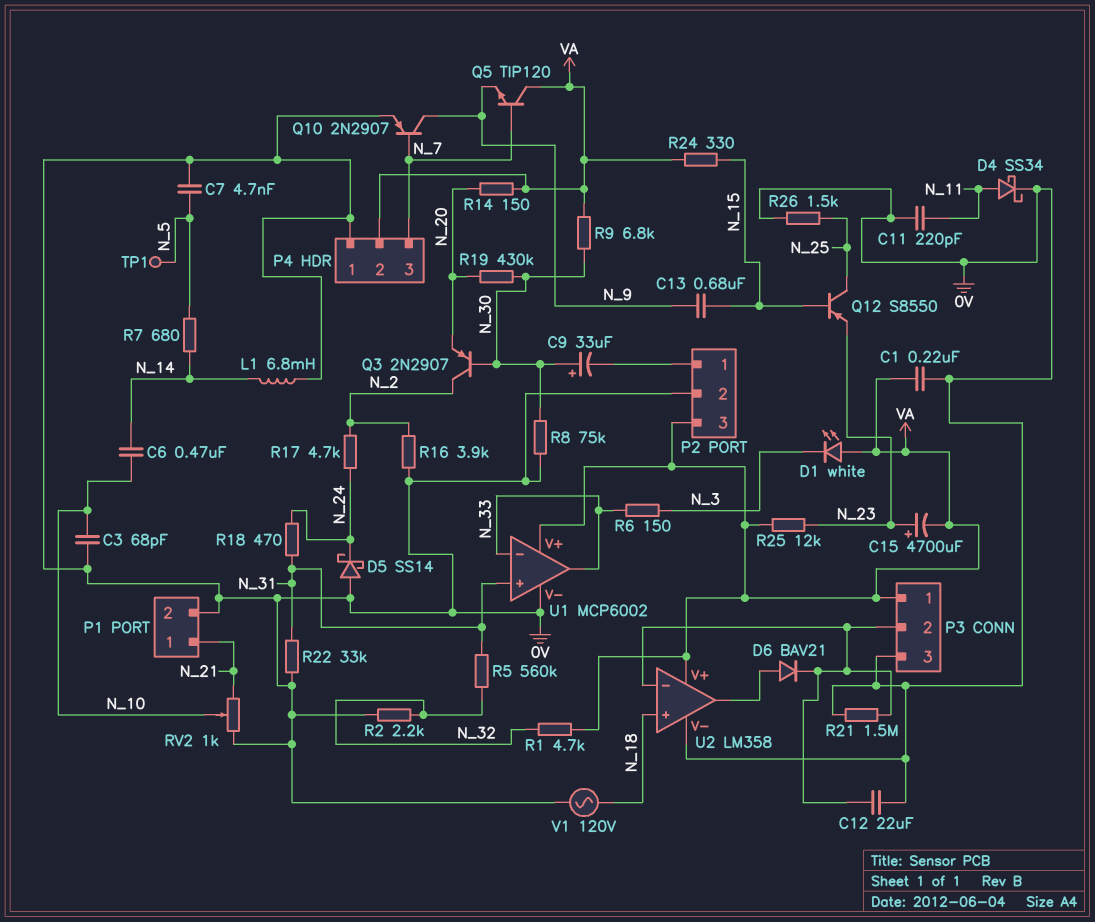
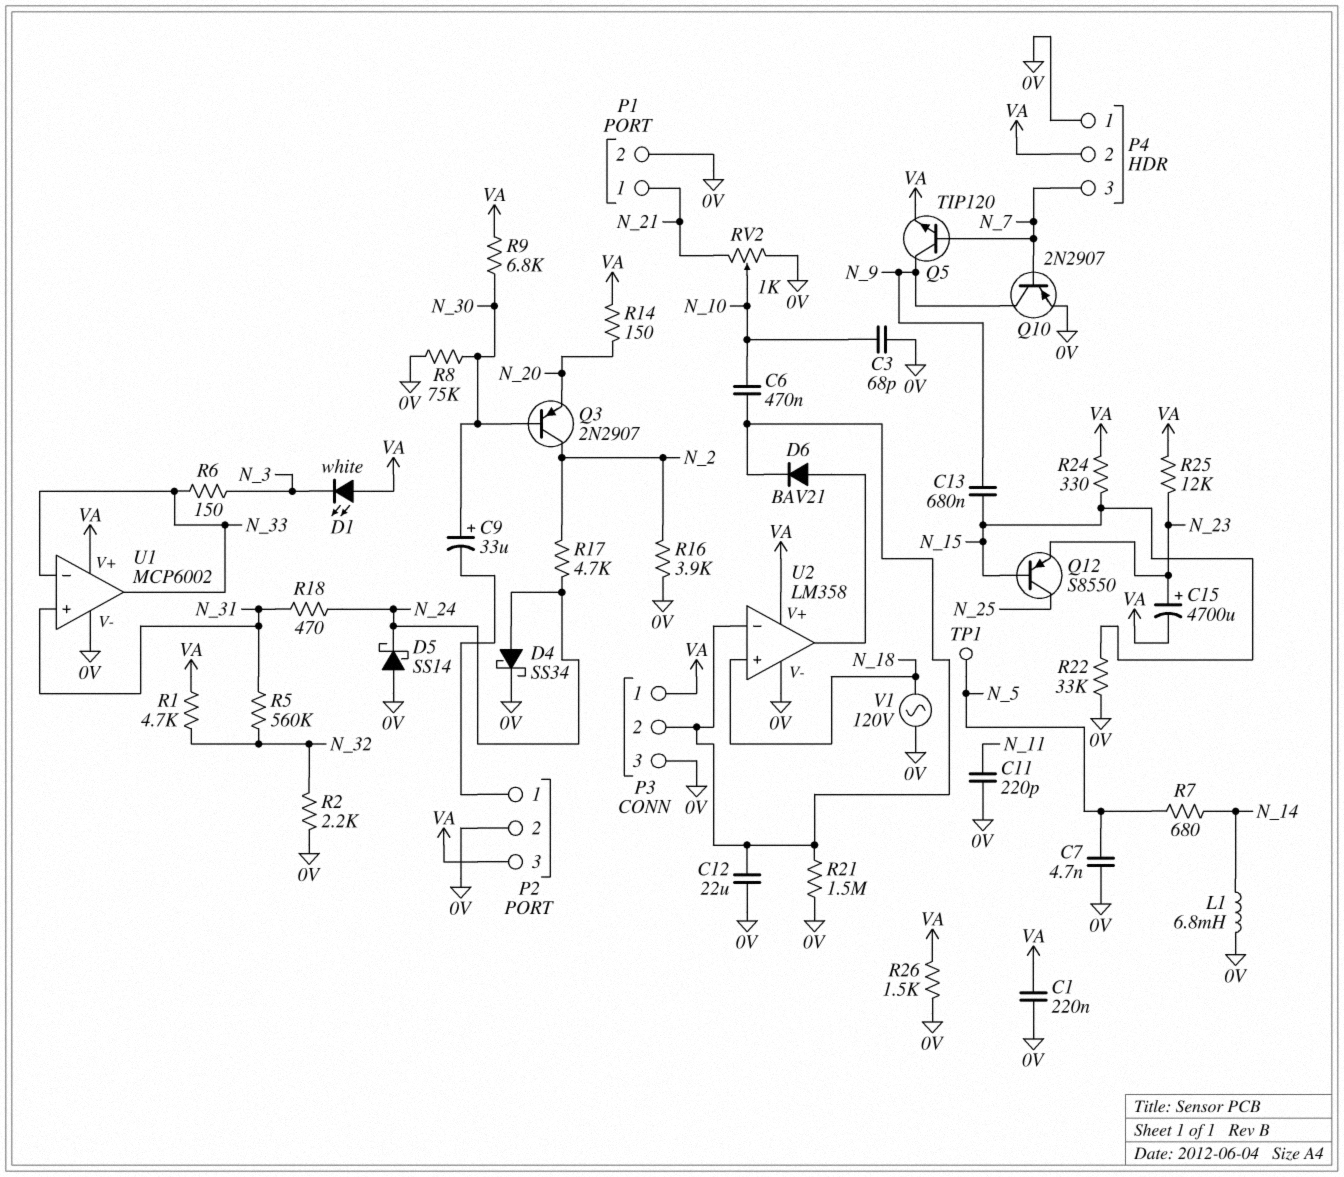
C6: 470nF (N_10, N_14) -> 470nF (N_10, P3/2)
D4: schottky SS34 (A N_11, K 0V) -> schottky SS34 (A N_24, K 0V)
Q5: NPN TIP120 (B N_7, C VA, E N_9) -> NPN TIP120 (B N_7, C N_9, E VA)
R19: 430k (N_20, N_30) -> none
R22: 33k (0V, N_31) -> 33k (0V, N_15)
R26: 1.5k (0V, N_25) -> 1.5k (0V, VA)

